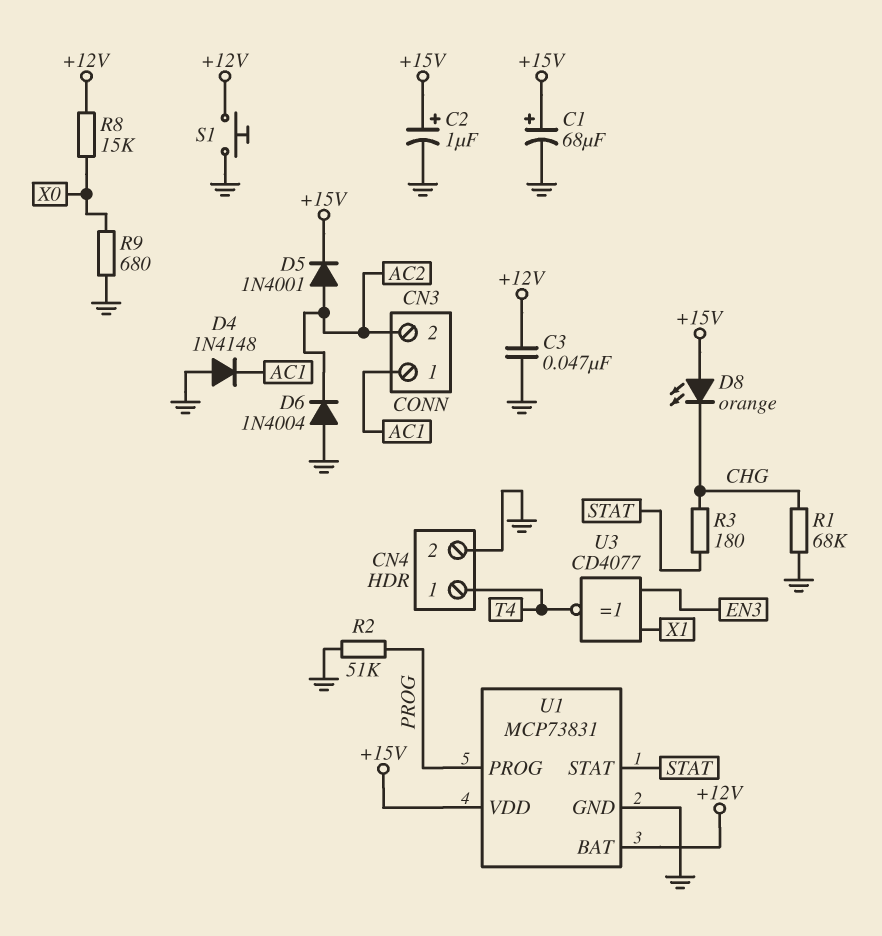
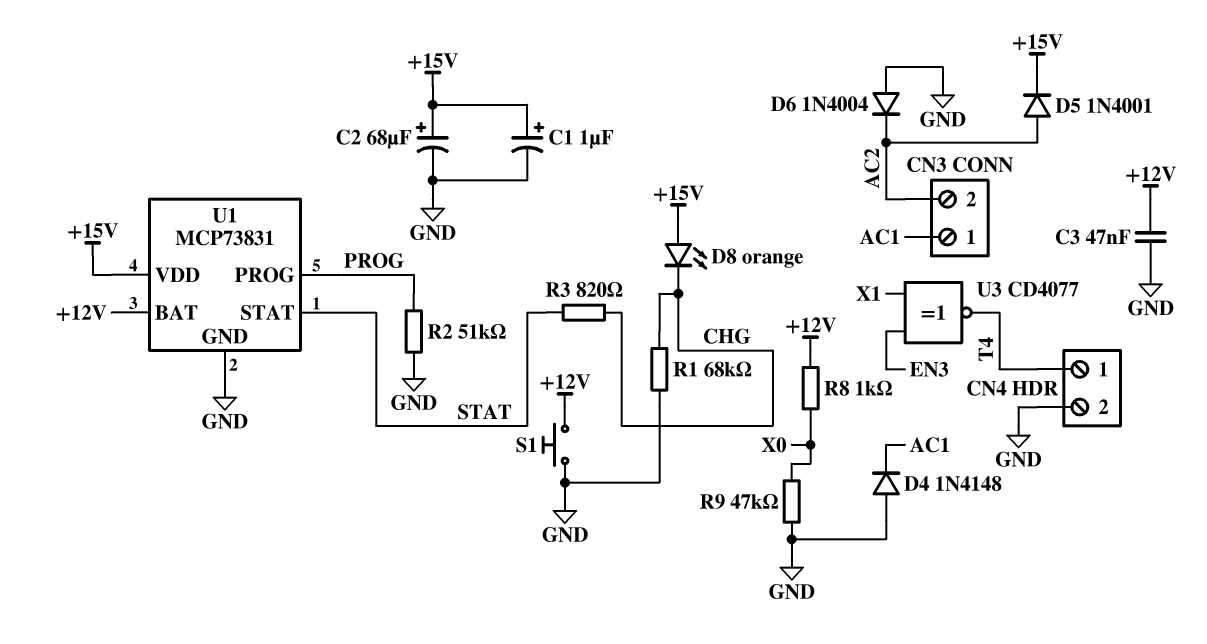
C1: 68uF (plus +15V, minus GND) -> 1uF (plus +15V, minus GND)
C2: 1uF (plus +15V, minus GND) -> 68uF (plus +15V, minus GND)
R3: 180 (CHG, STAT) -> 820 (CHG, STAT)
R8: 15k (+12V, X0) -> 1k (+12V, X0)
R9: 680 (GND, X0) -> 47k (GND, X0)

